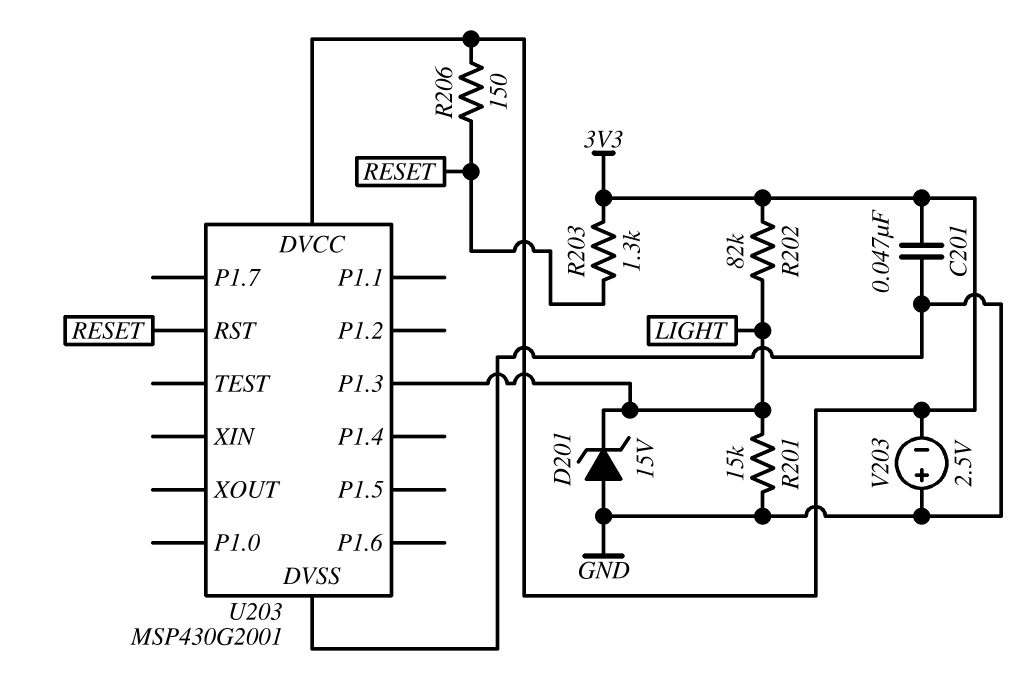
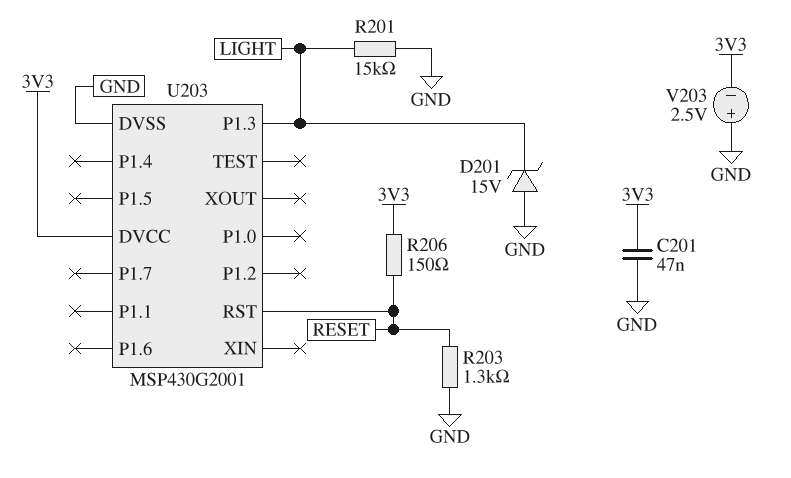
R202: 82k (3V3, LIGHT) -> none
R203: 1.3k (3V3, RESET) -> 1.3k (GND, RESET)

